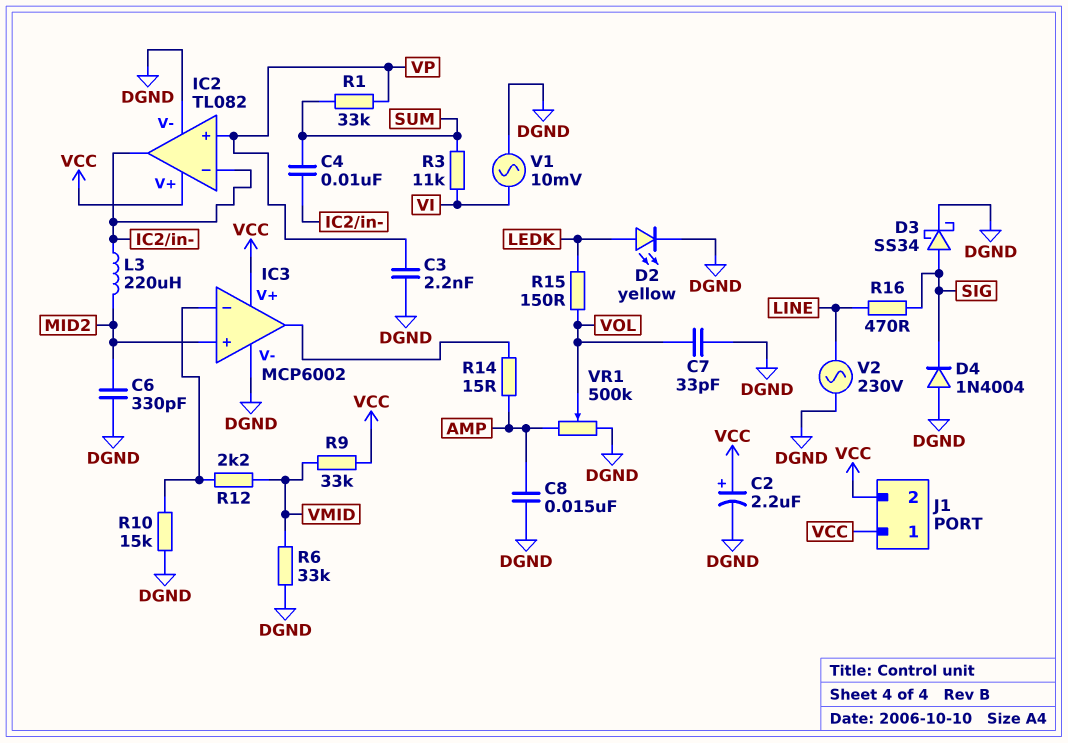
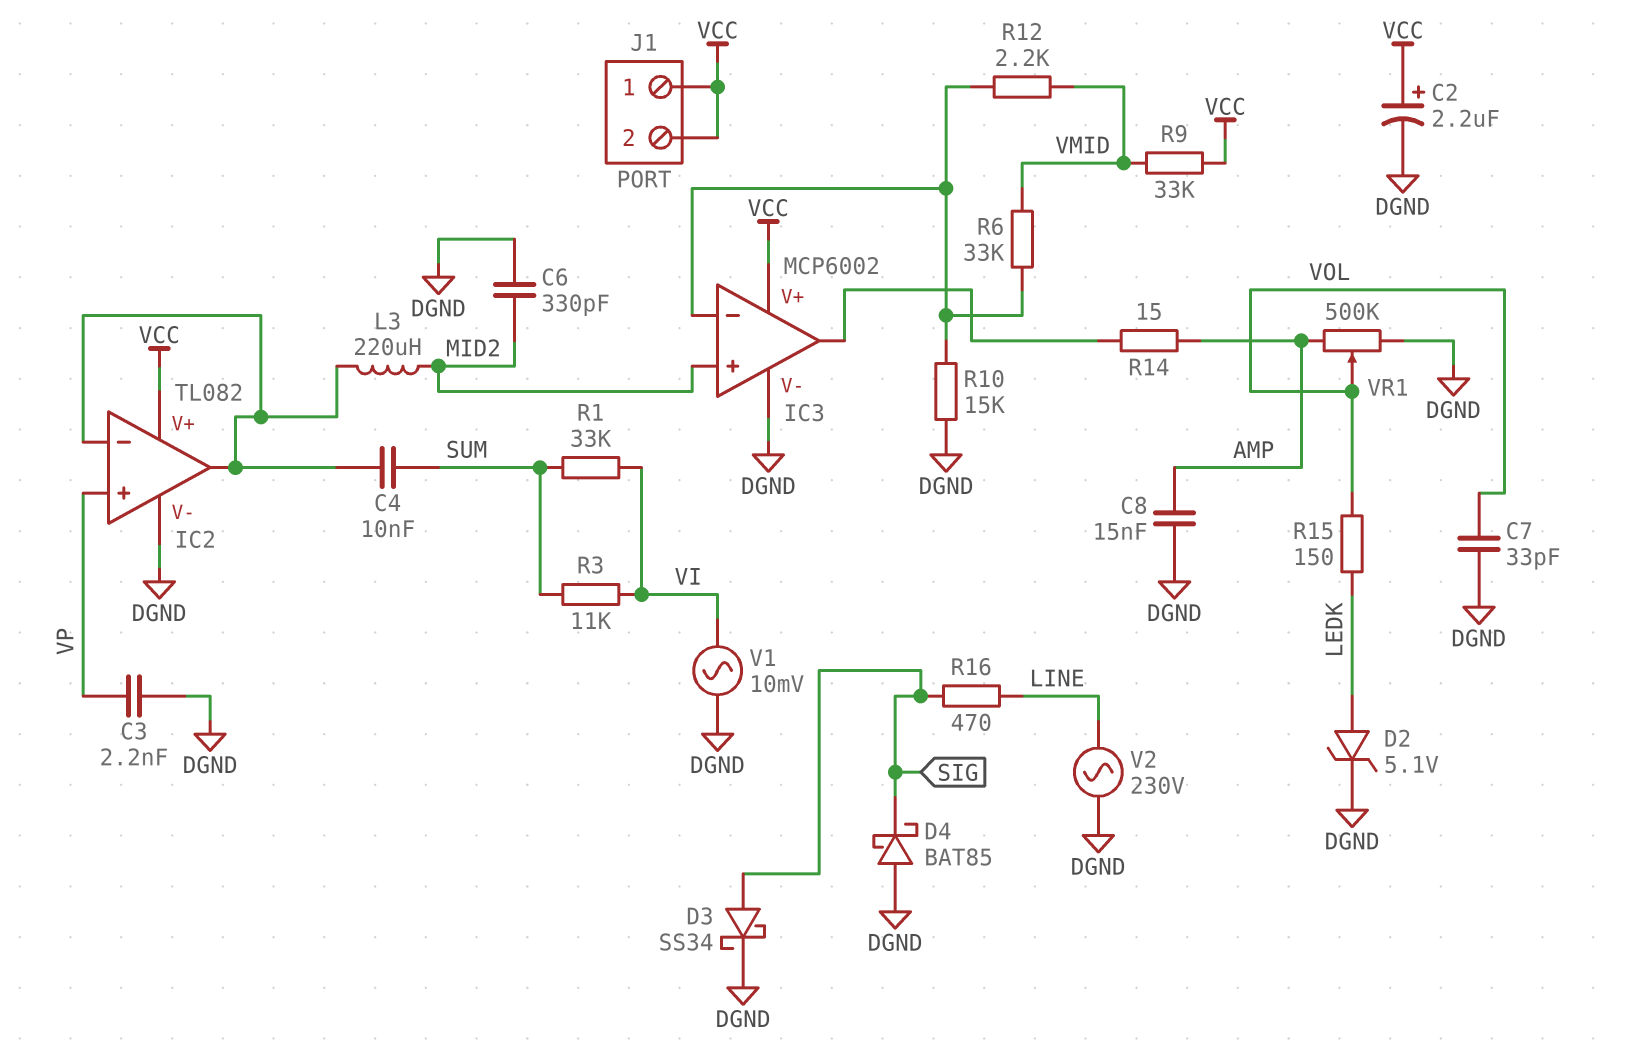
D2: LED yellow (A LEDK, K DGND) -> zener 5.1V (A LEDK, K DGND)
D4: diode 1N4004 (A DGND, K SIG) -> schottky BAT85 (A DGND, K SIG)
R1: 33k (SUM, VP) -> 33k (SUM, VI)
R6: 33k (DGND, VMID) -> 33k (IC3/in-, VMID)

